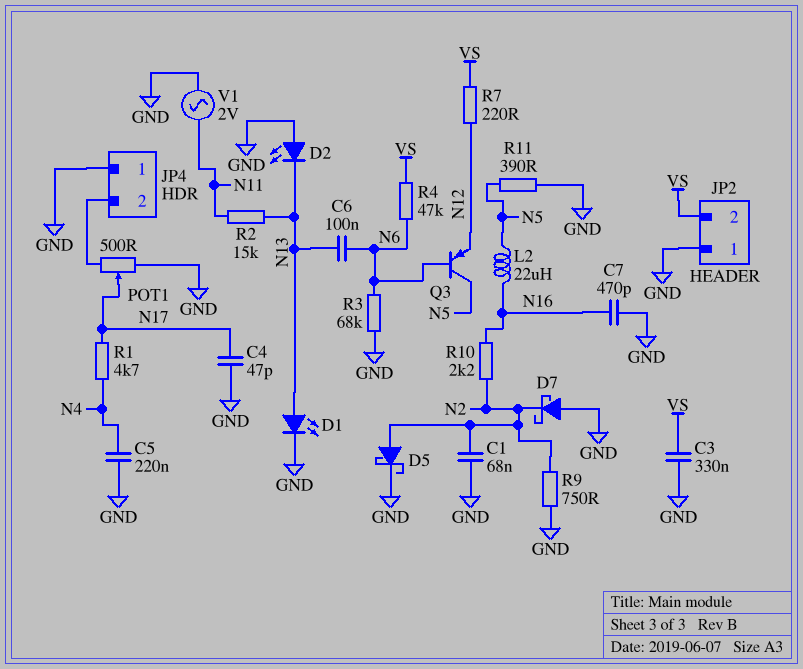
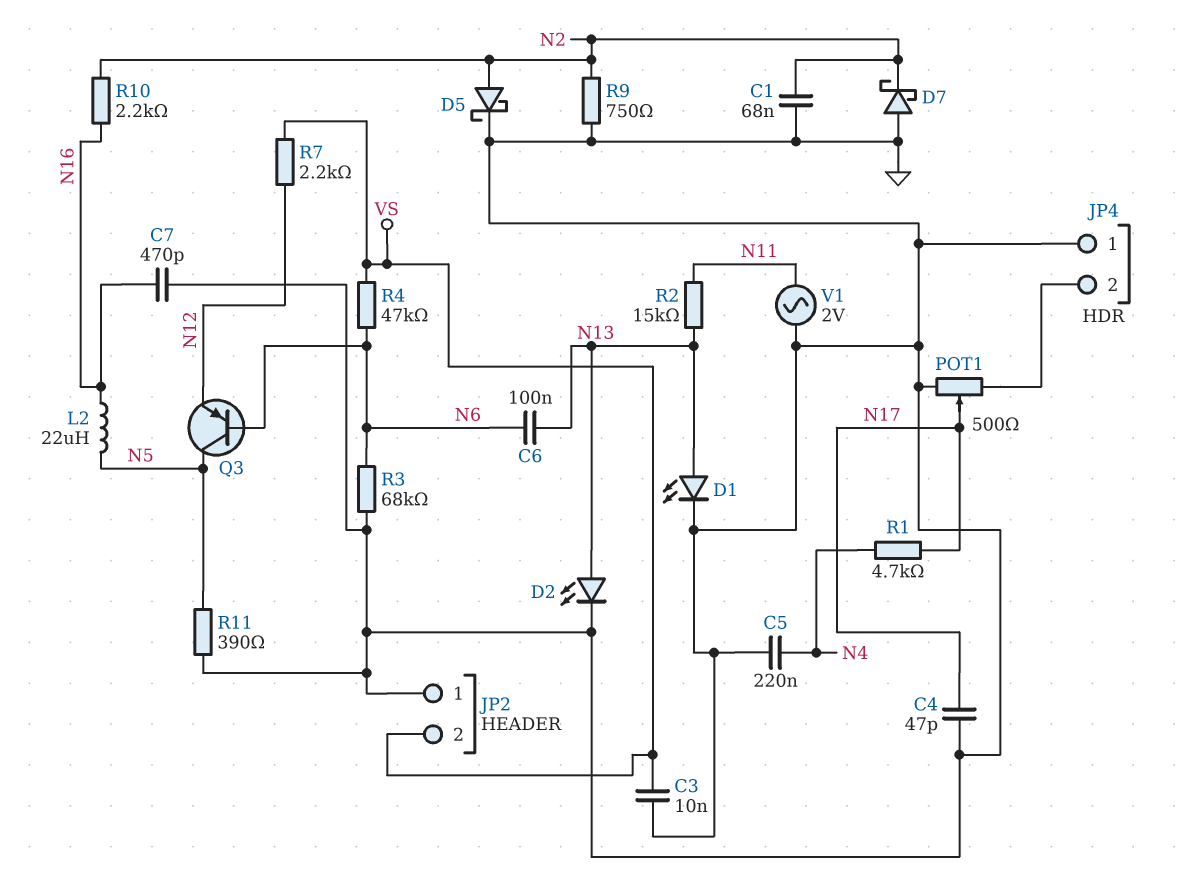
C3: 330nF (GND, VS) -> 10nF (GND, VS)
D2: LED (A GND, K N13) -> LED (A N13, K GND)
R7: 220 (N12, VS) -> 2.2k (N12, VS)

